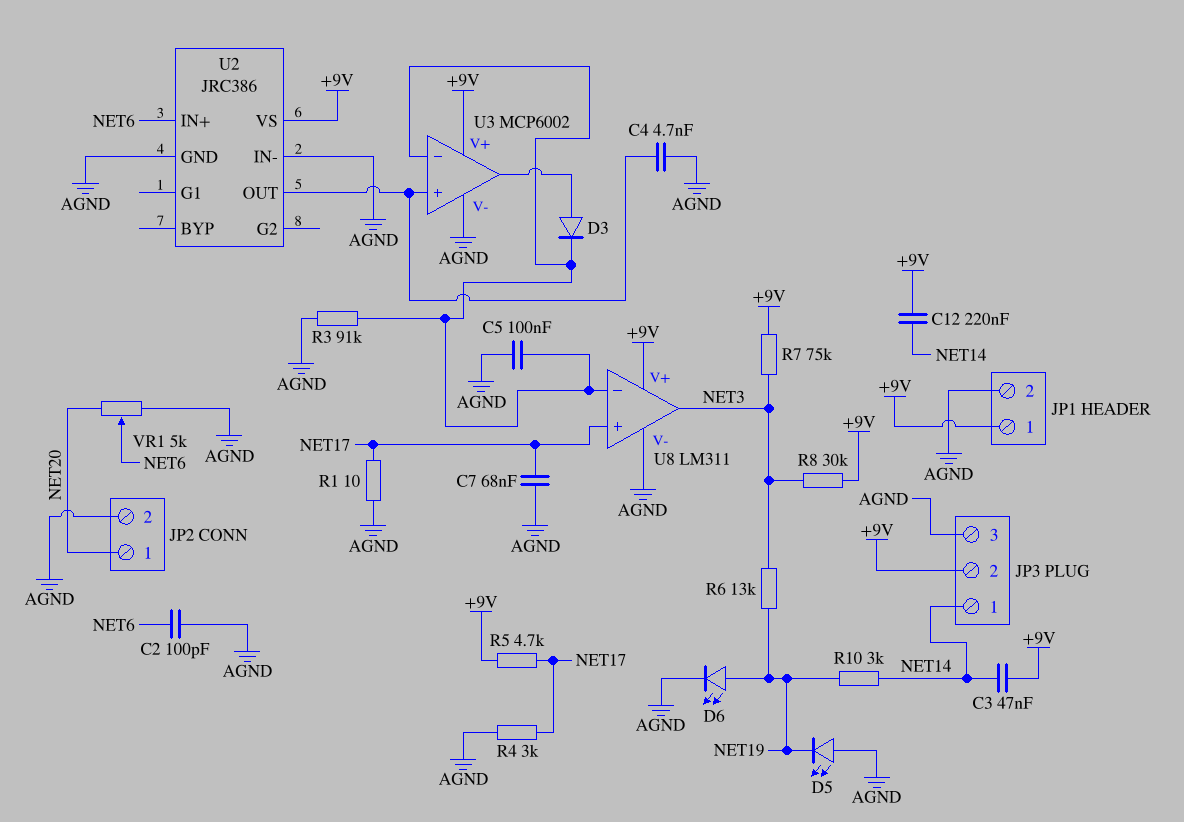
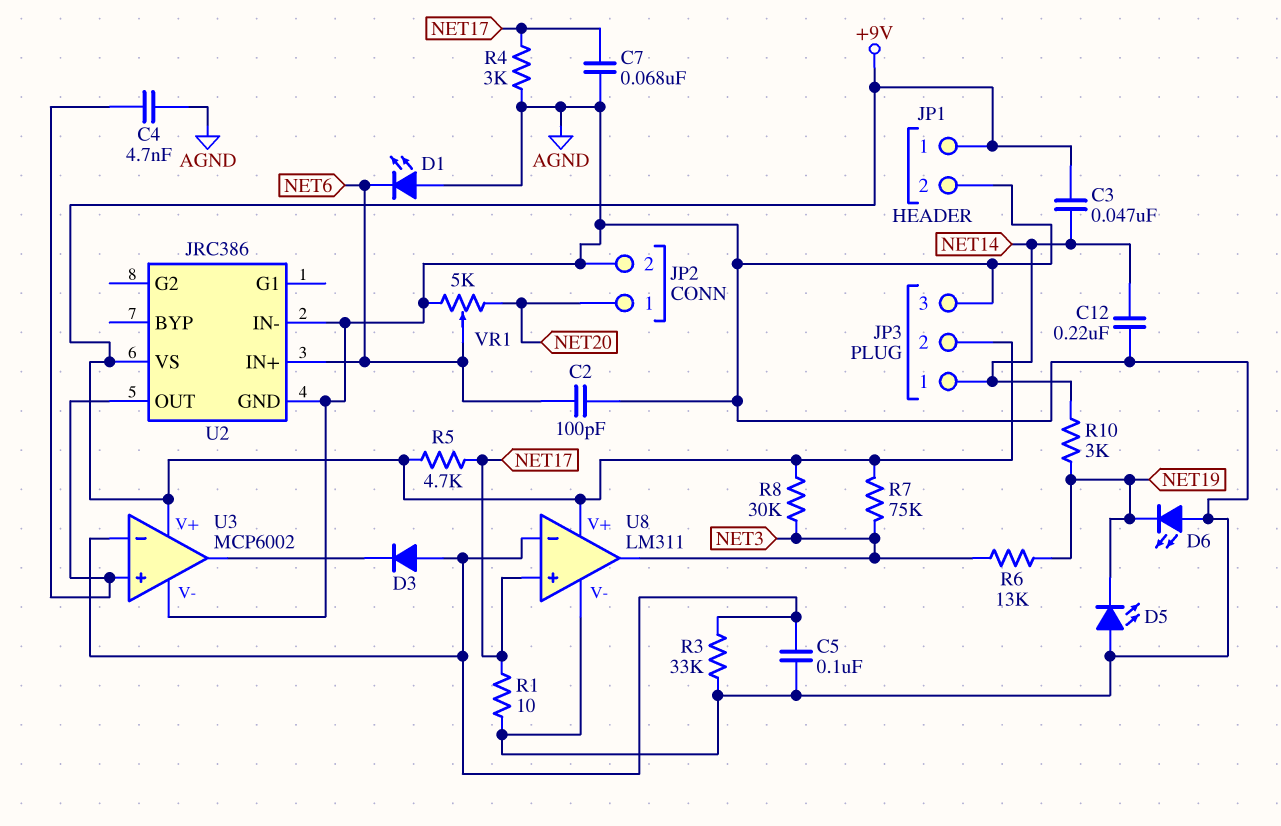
C12: 220nF (+9V, NET14) -> 220nF (AGND, NET14)
D1: none -> LED (A AGND, K NET6)
D3: diode (A U3/out, K U3/in-) -> diode (A U3/in-, K U3/out)
D6: LED (A NET19, K AGND) -> LED (A AGND, K NET19)
R3: 91k (AGND, U3/in-) -> 33k (AGND, U3/in-)

